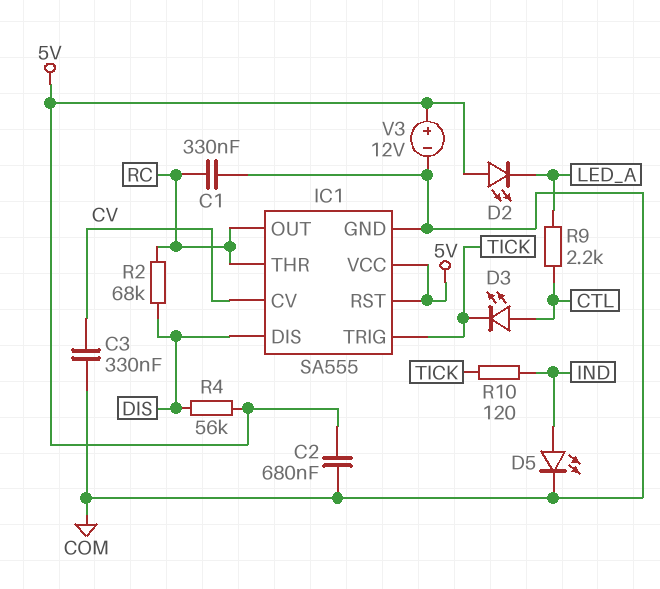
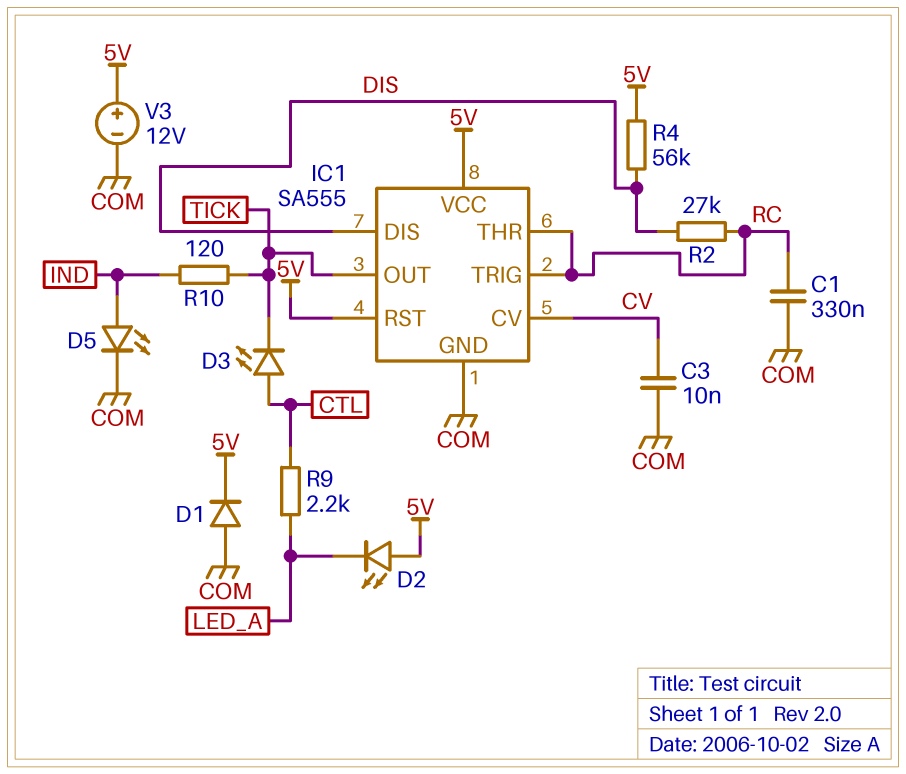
C2: 680nF (5V, COM) -> none
C3: 330nF (COM, CV) -> 10nF (COM, CV)
D1: none -> diode (A COM, K 5V)
IC1 pin OUT: RC -> TICK
IC1 pin TRIG: TICK -> RC
R2: 68k (DIS, RC) -> 27k (DIS, RC)

